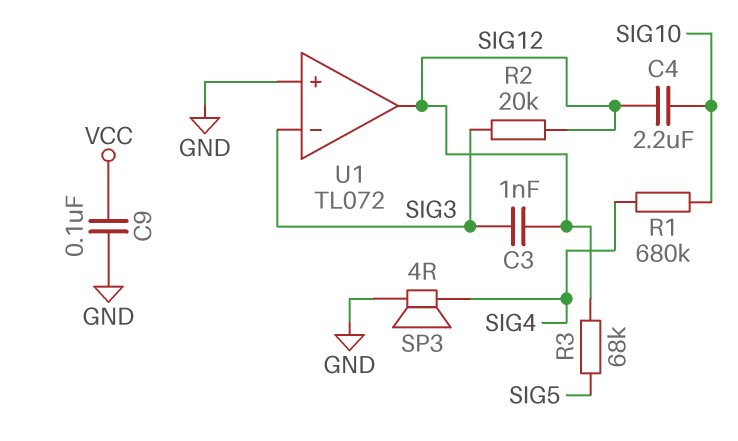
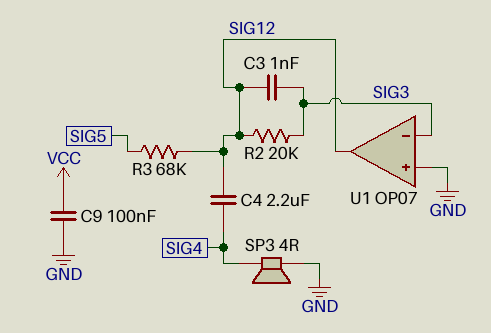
C4: 2.2uF (SIG10, SIG12) -> 2.2uF (SIG4, SIG12)
R1: 680k (SIG4, SIG10) -> none
U1: TL072 -> OP07

